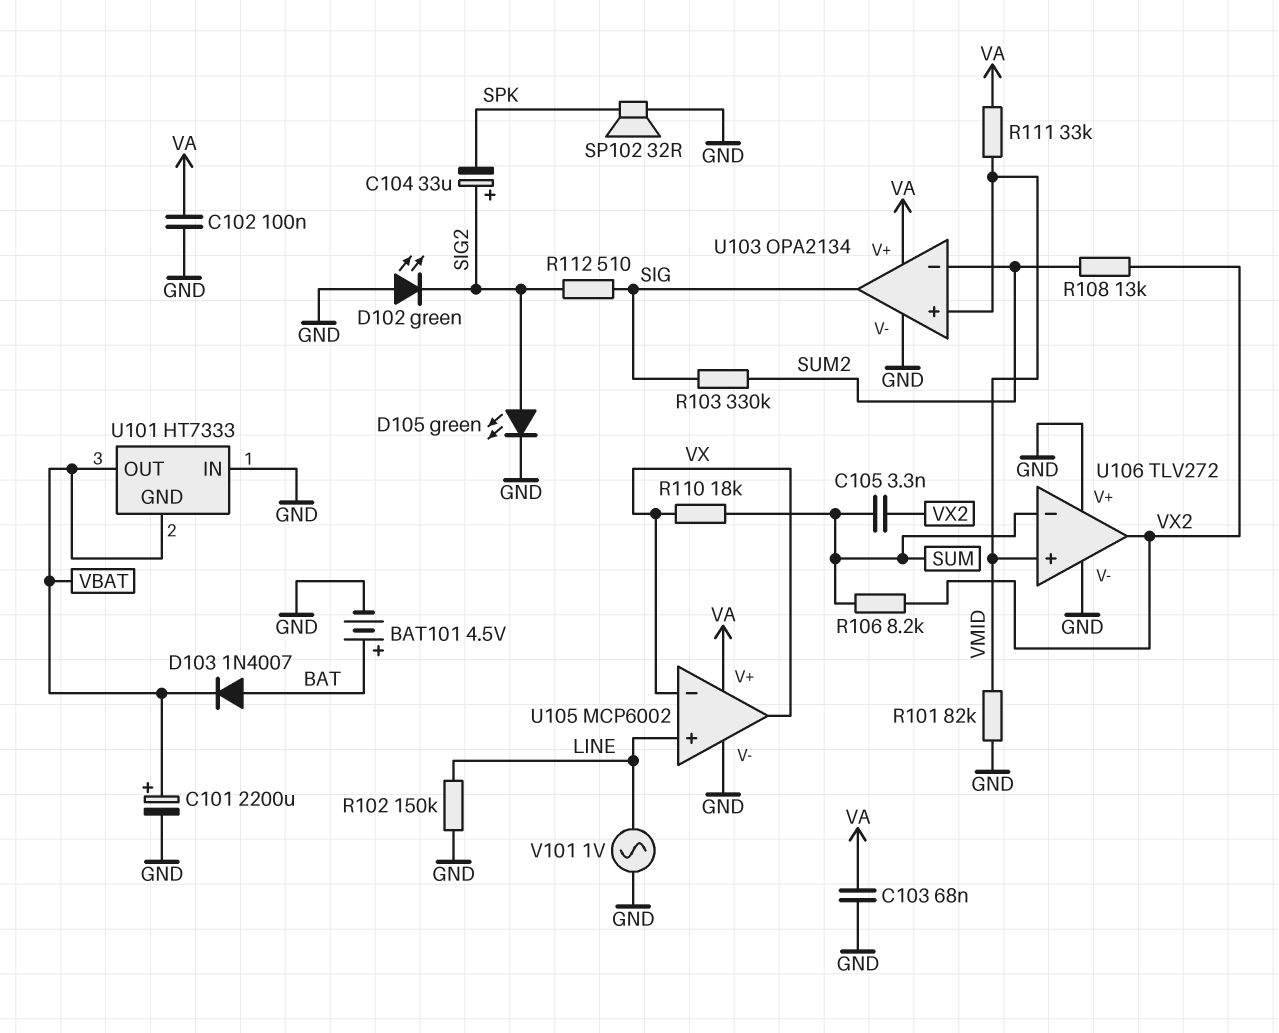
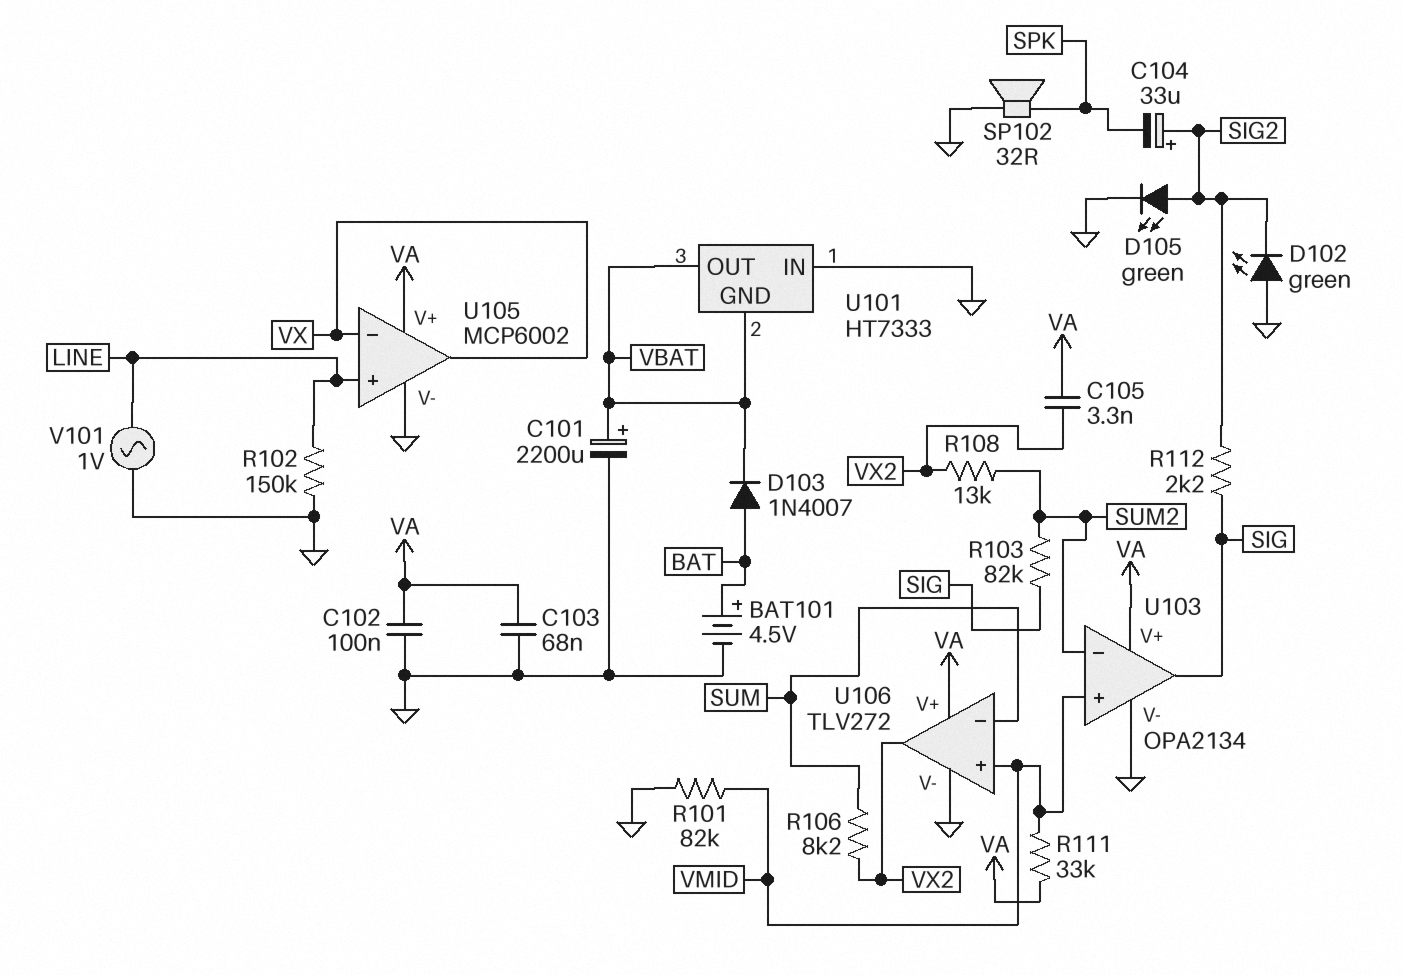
C105: 3.3nF (SUM, VX2) -> 3.3nF (VA, VX2)
R103: 330k (SIG, SUM2) -> 82k (SIG, SUM2)
R110: 18k (SUM, VX) -> none
R112: 510 (SIG, SIG2) -> 2.2k (SIG, SIG2)
U106 pin V+: GND -> VA

